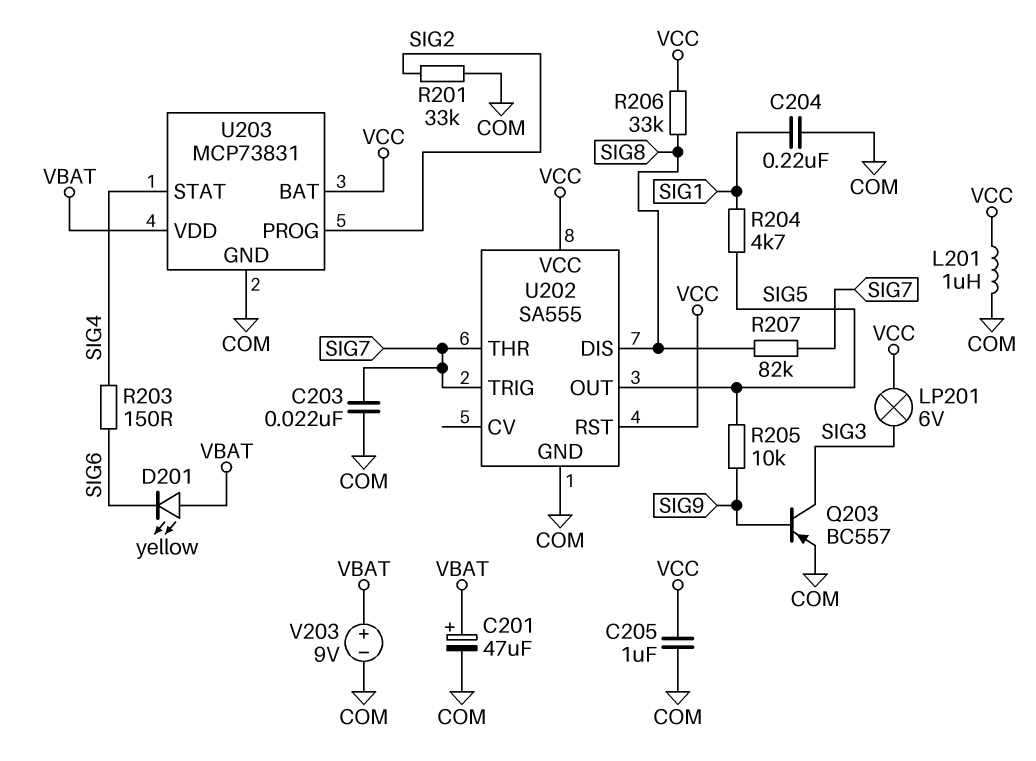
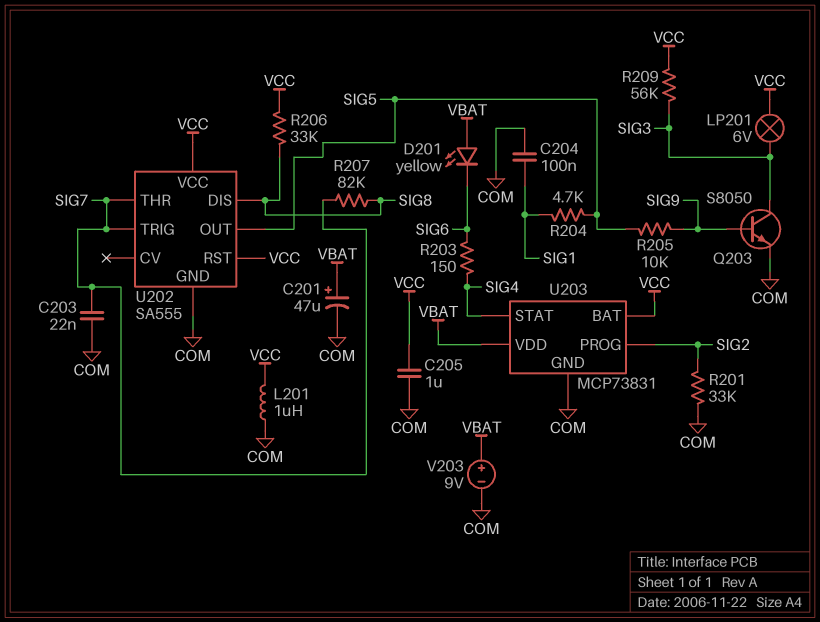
C204: 220nF (COM, SIG1) -> 100nF (COM, SIG1)
Q203: PNP BC557 (B SIG9, C SIG3, E COM) -> NPN S8050 (B SIG9, C SIG3, E COM)
R209: none -> 56k (SIG3, VCC)

